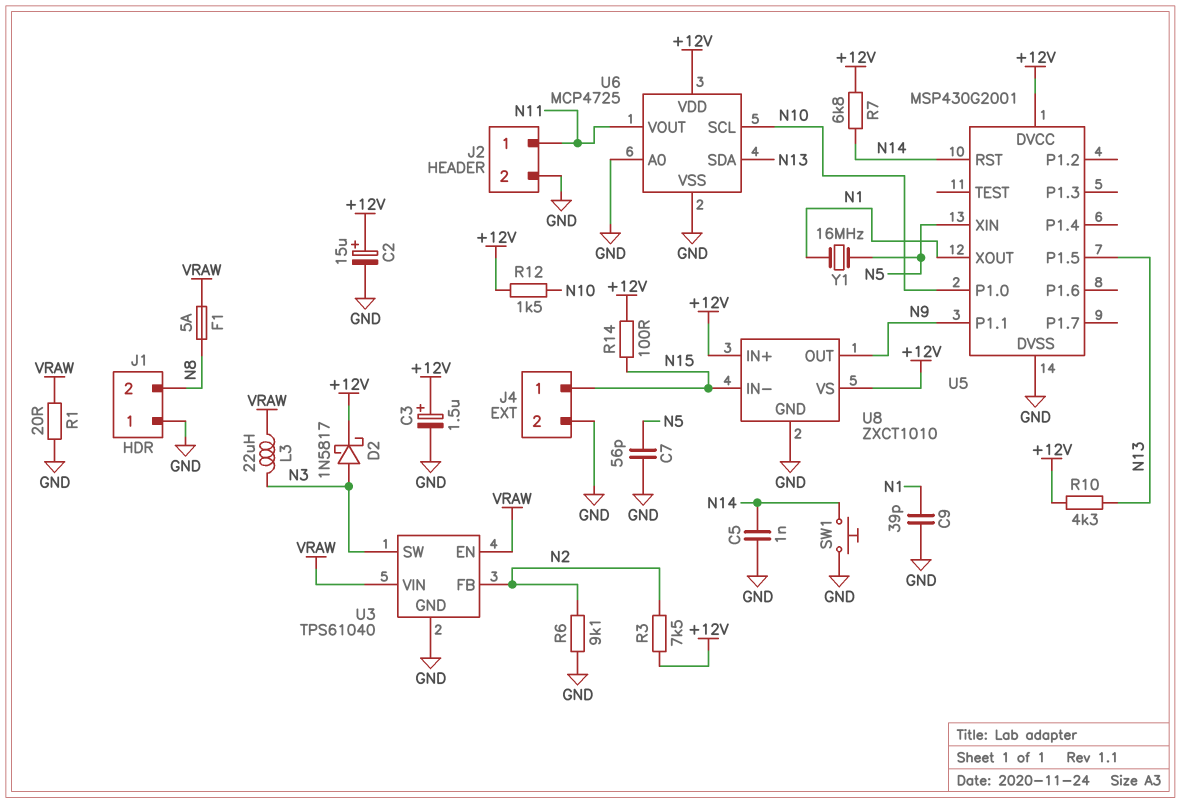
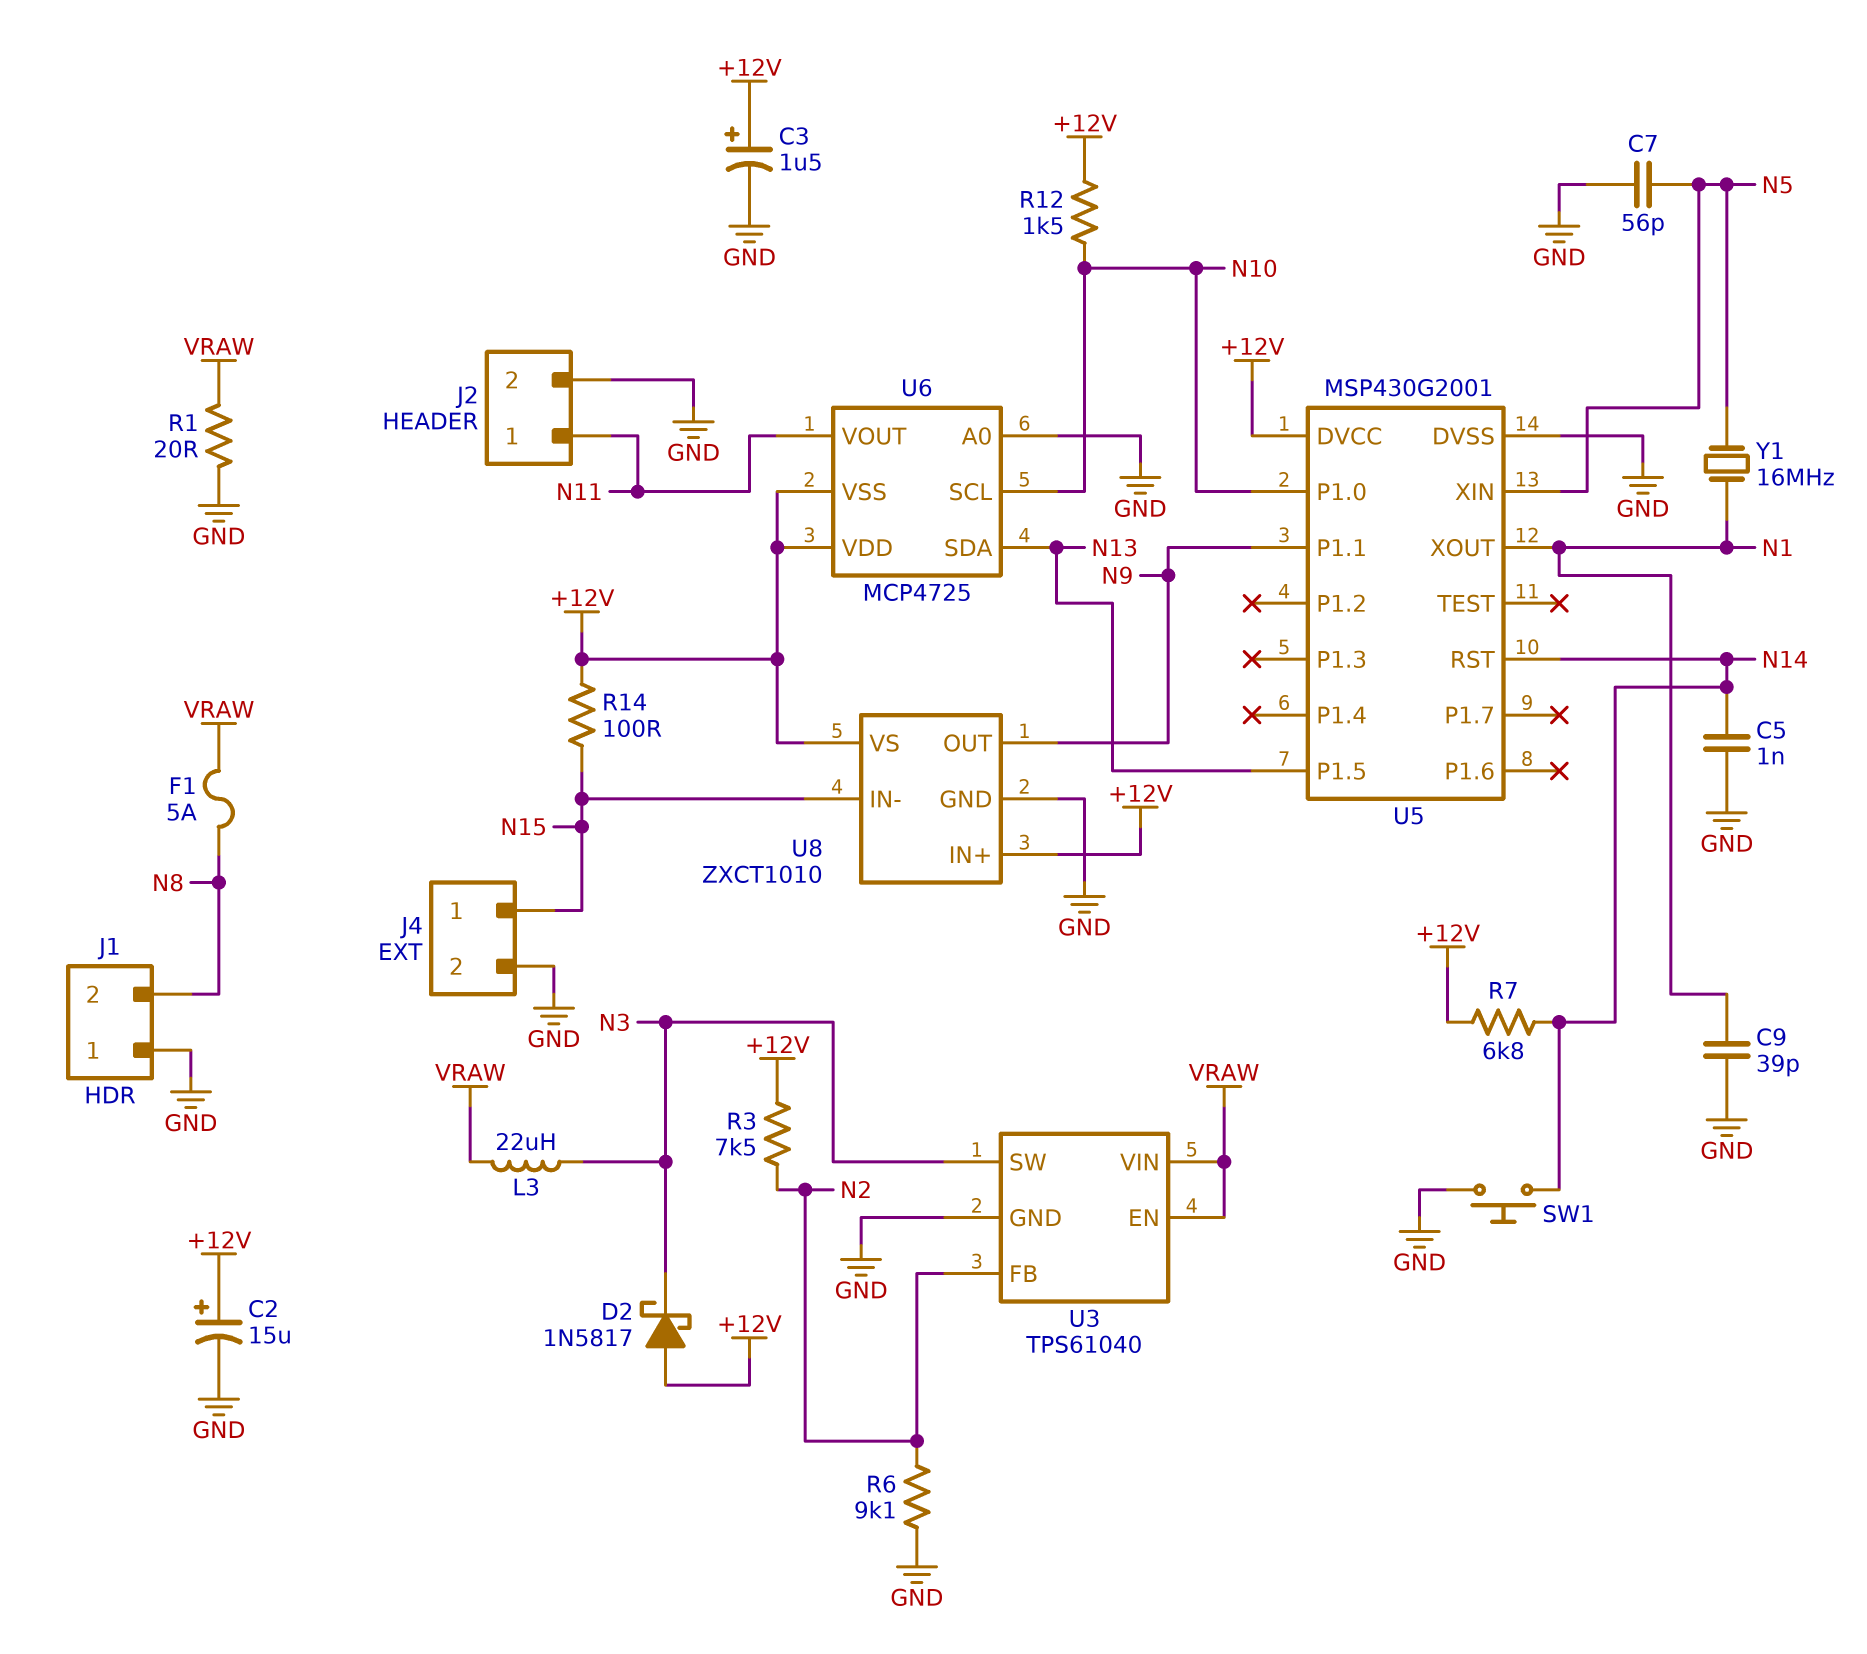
D2: schottky 1N5817 (A N3, K +12V) -> schottky 1N5817 (A +12V, K N3)
R10: 4.3k (+12V, N13) -> none
U6 pin VSS: GND -> +12V

